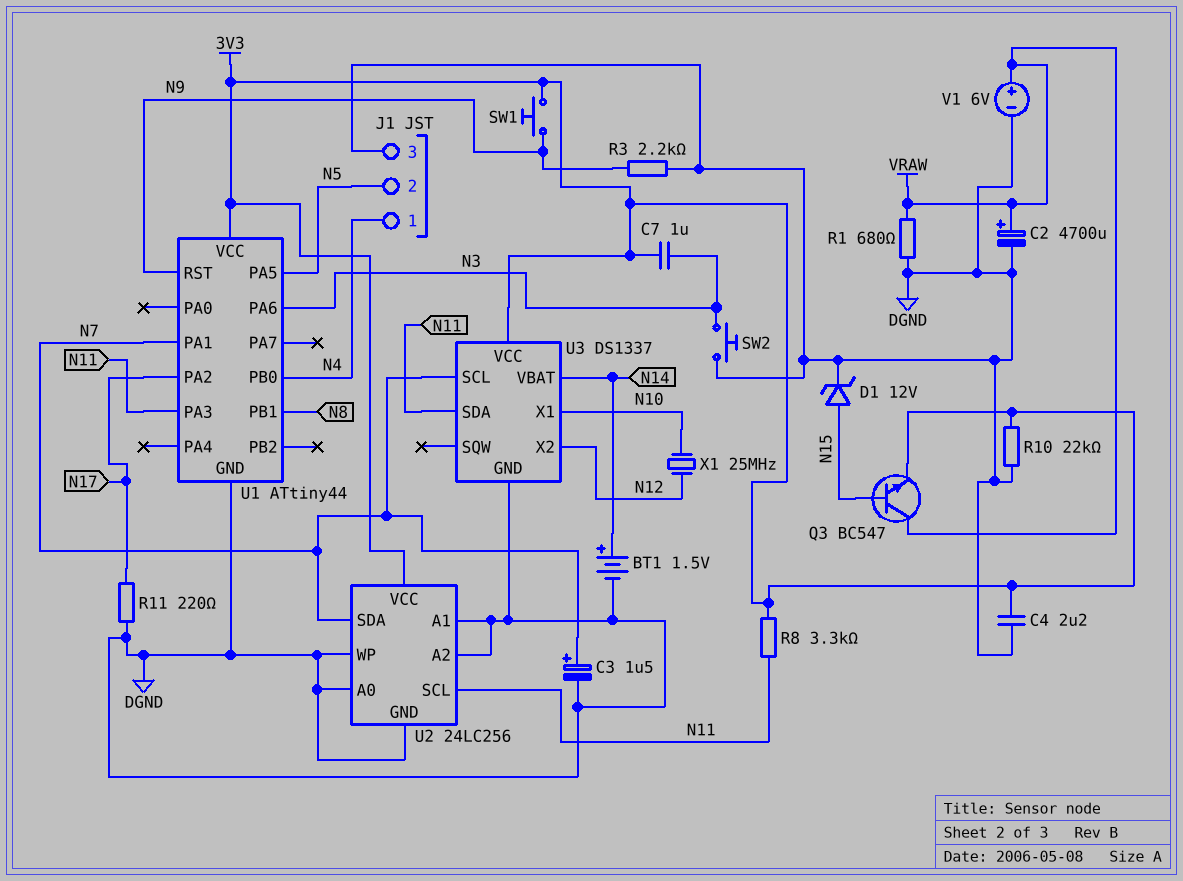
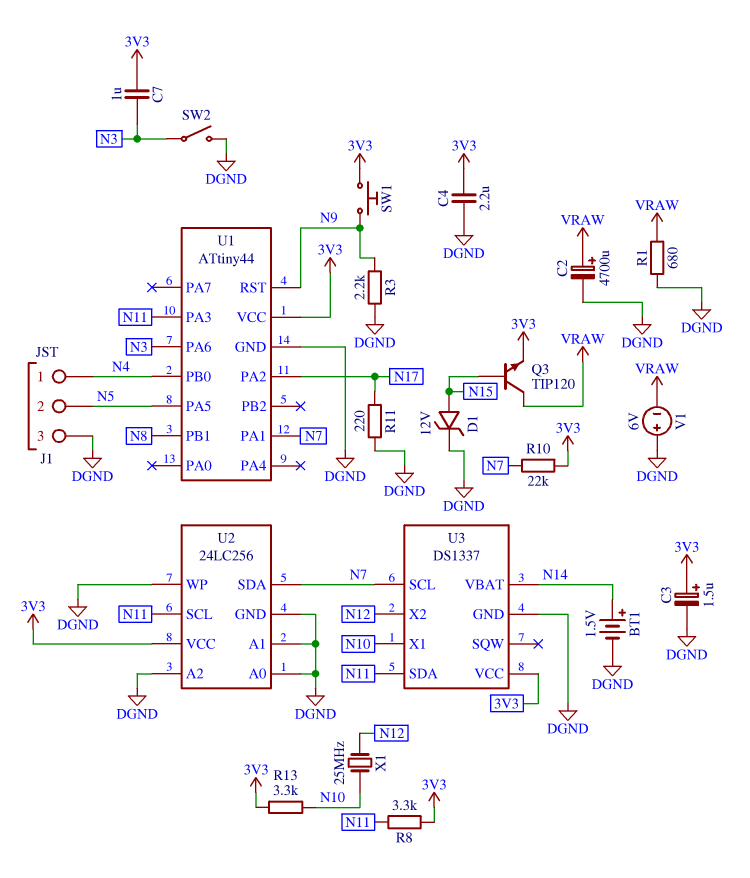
C3: 1.5uF (plus N7, minus DGND) -> 1.5uF (plus 3V3, minus DGND)
Q3: NPN BC547 (B N15, C VRAW, E 3V3) -> NPN TIP120 (B N15, C VRAW, E 3V3)
R10: 22k (3V3, DGND) -> 22k (3V3, N7)
R13: none -> 3.3k (3V3, N10)
SW2: button (DGND, N3) -> switch (DGND, N3)
V1: 6V (plus VRAW, minus DGND) -> 6V (plus DGND, minus VRAW)

